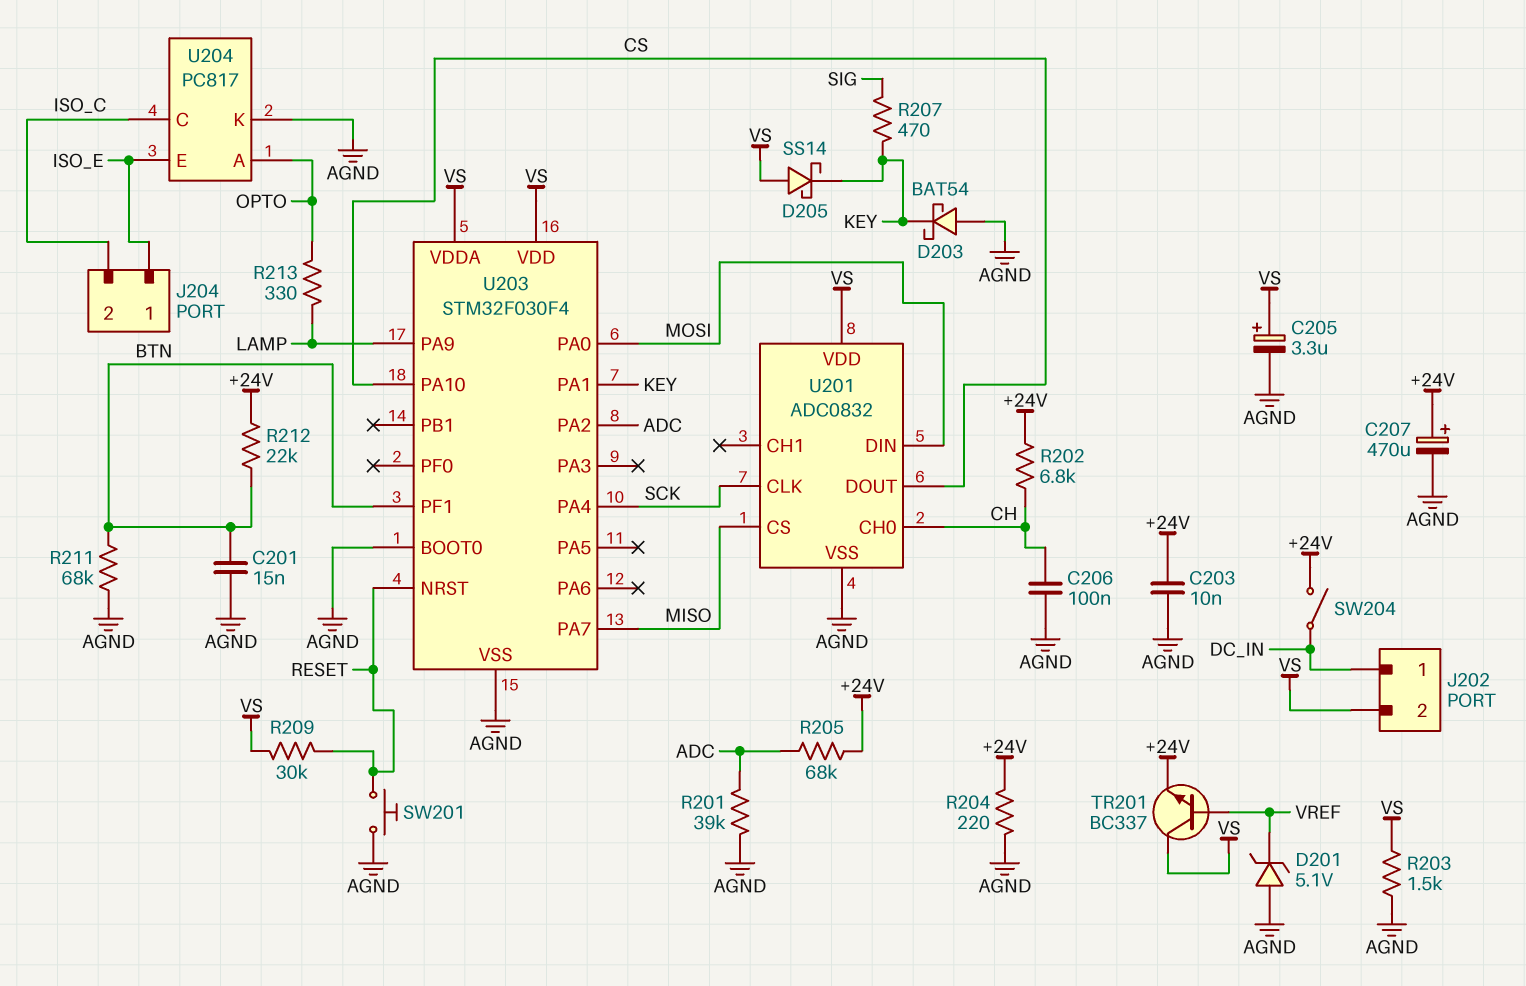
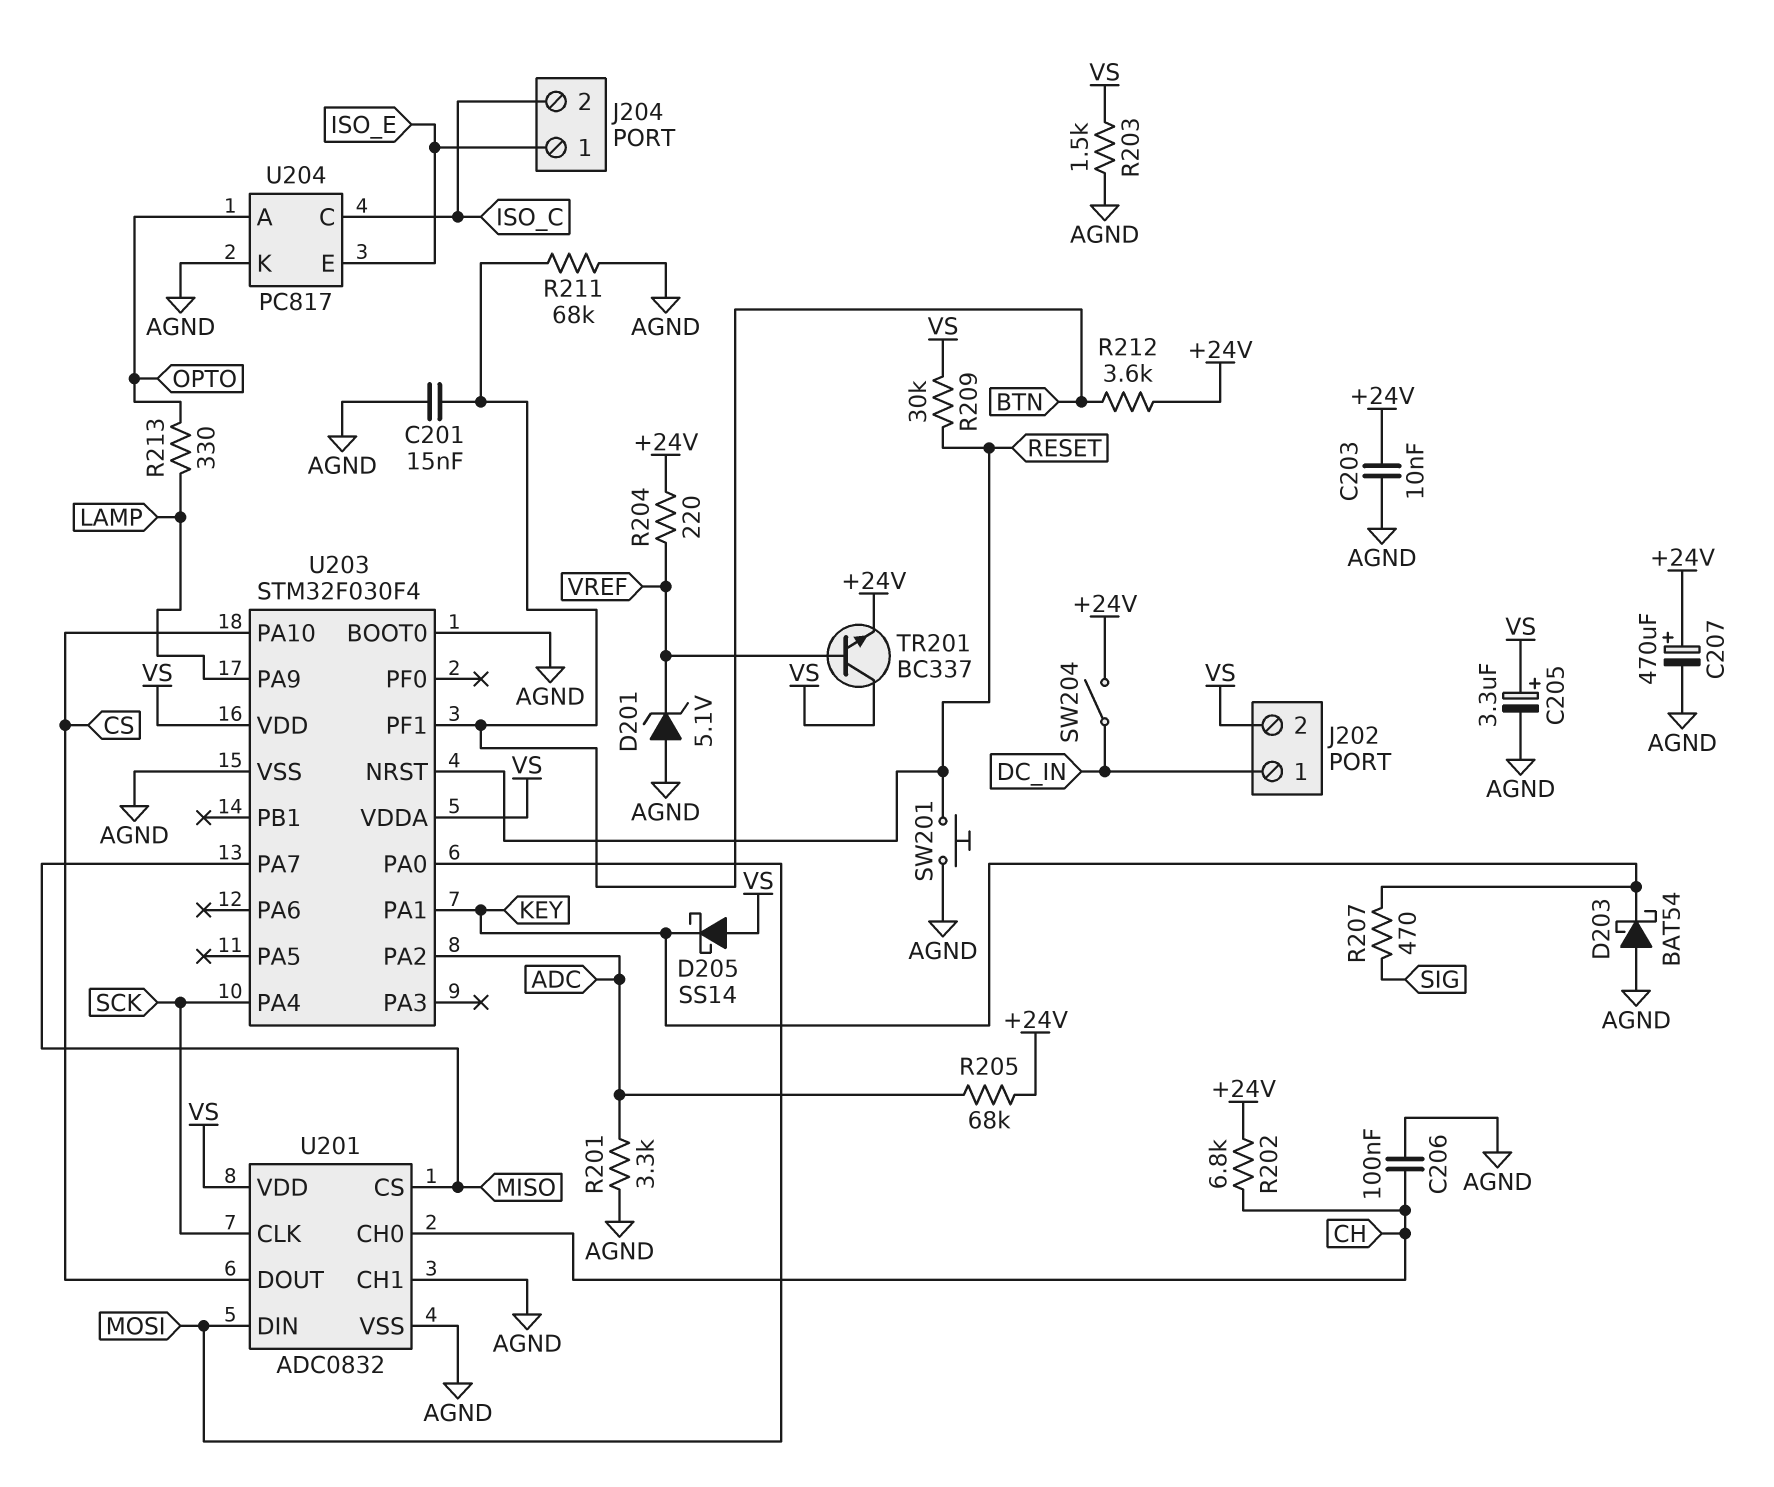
R201: 39k (ADC, AGND) -> 3.3k (ADC, AGND)
R204: 220 (+24V, AGND) -> 220 (+24V, VREF)
R212: 22k (+24V, BTN) -> 3.6k (+24V, BTN)
U201 pin CH1: none -> AGND

